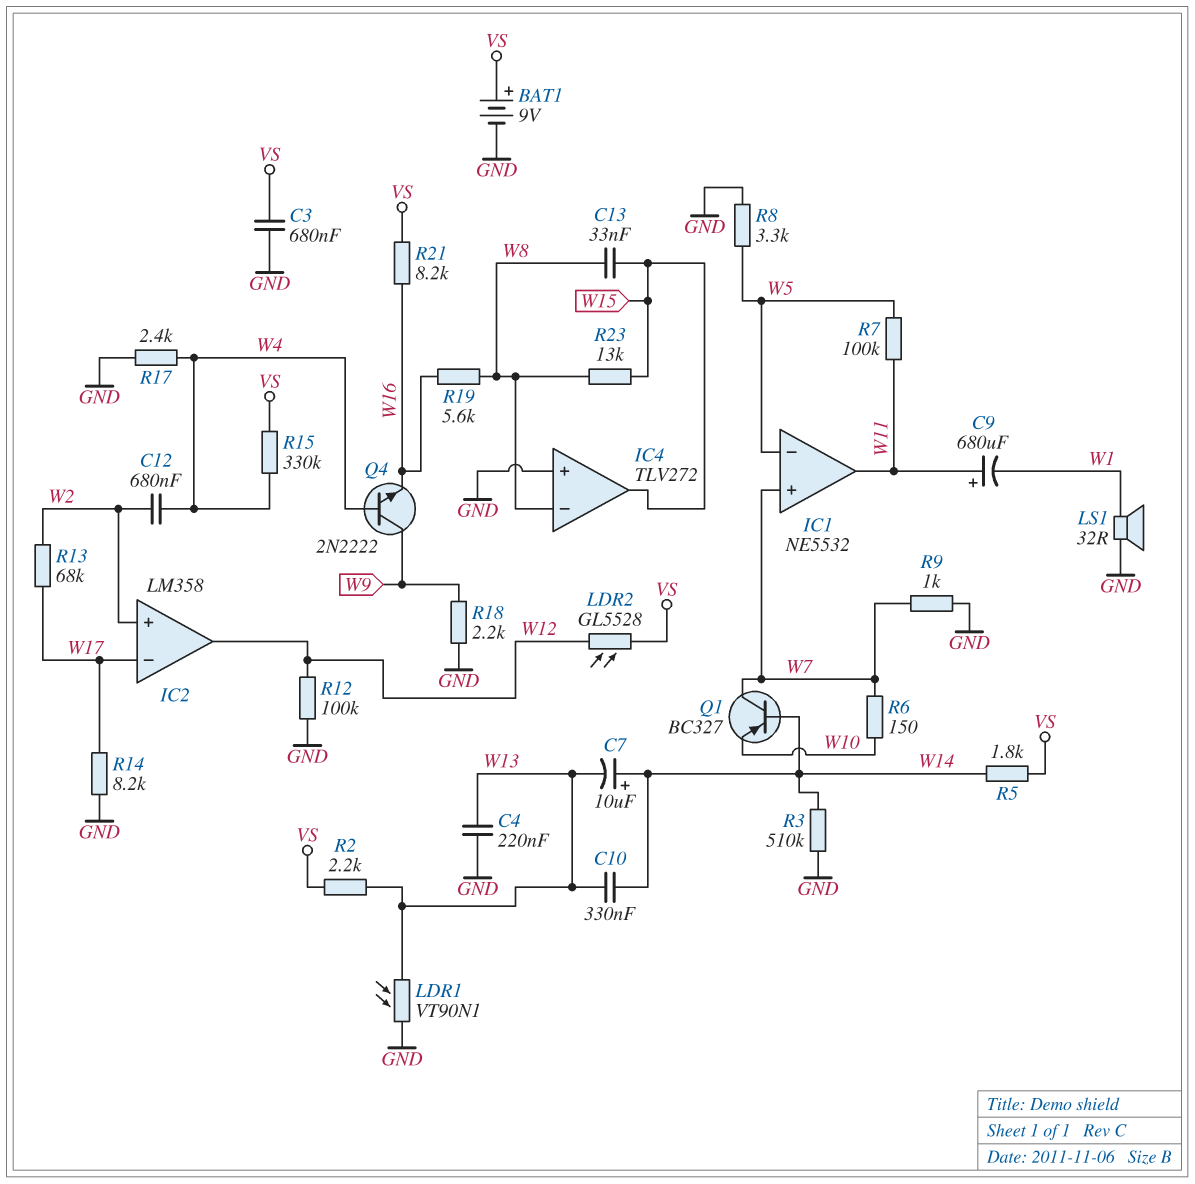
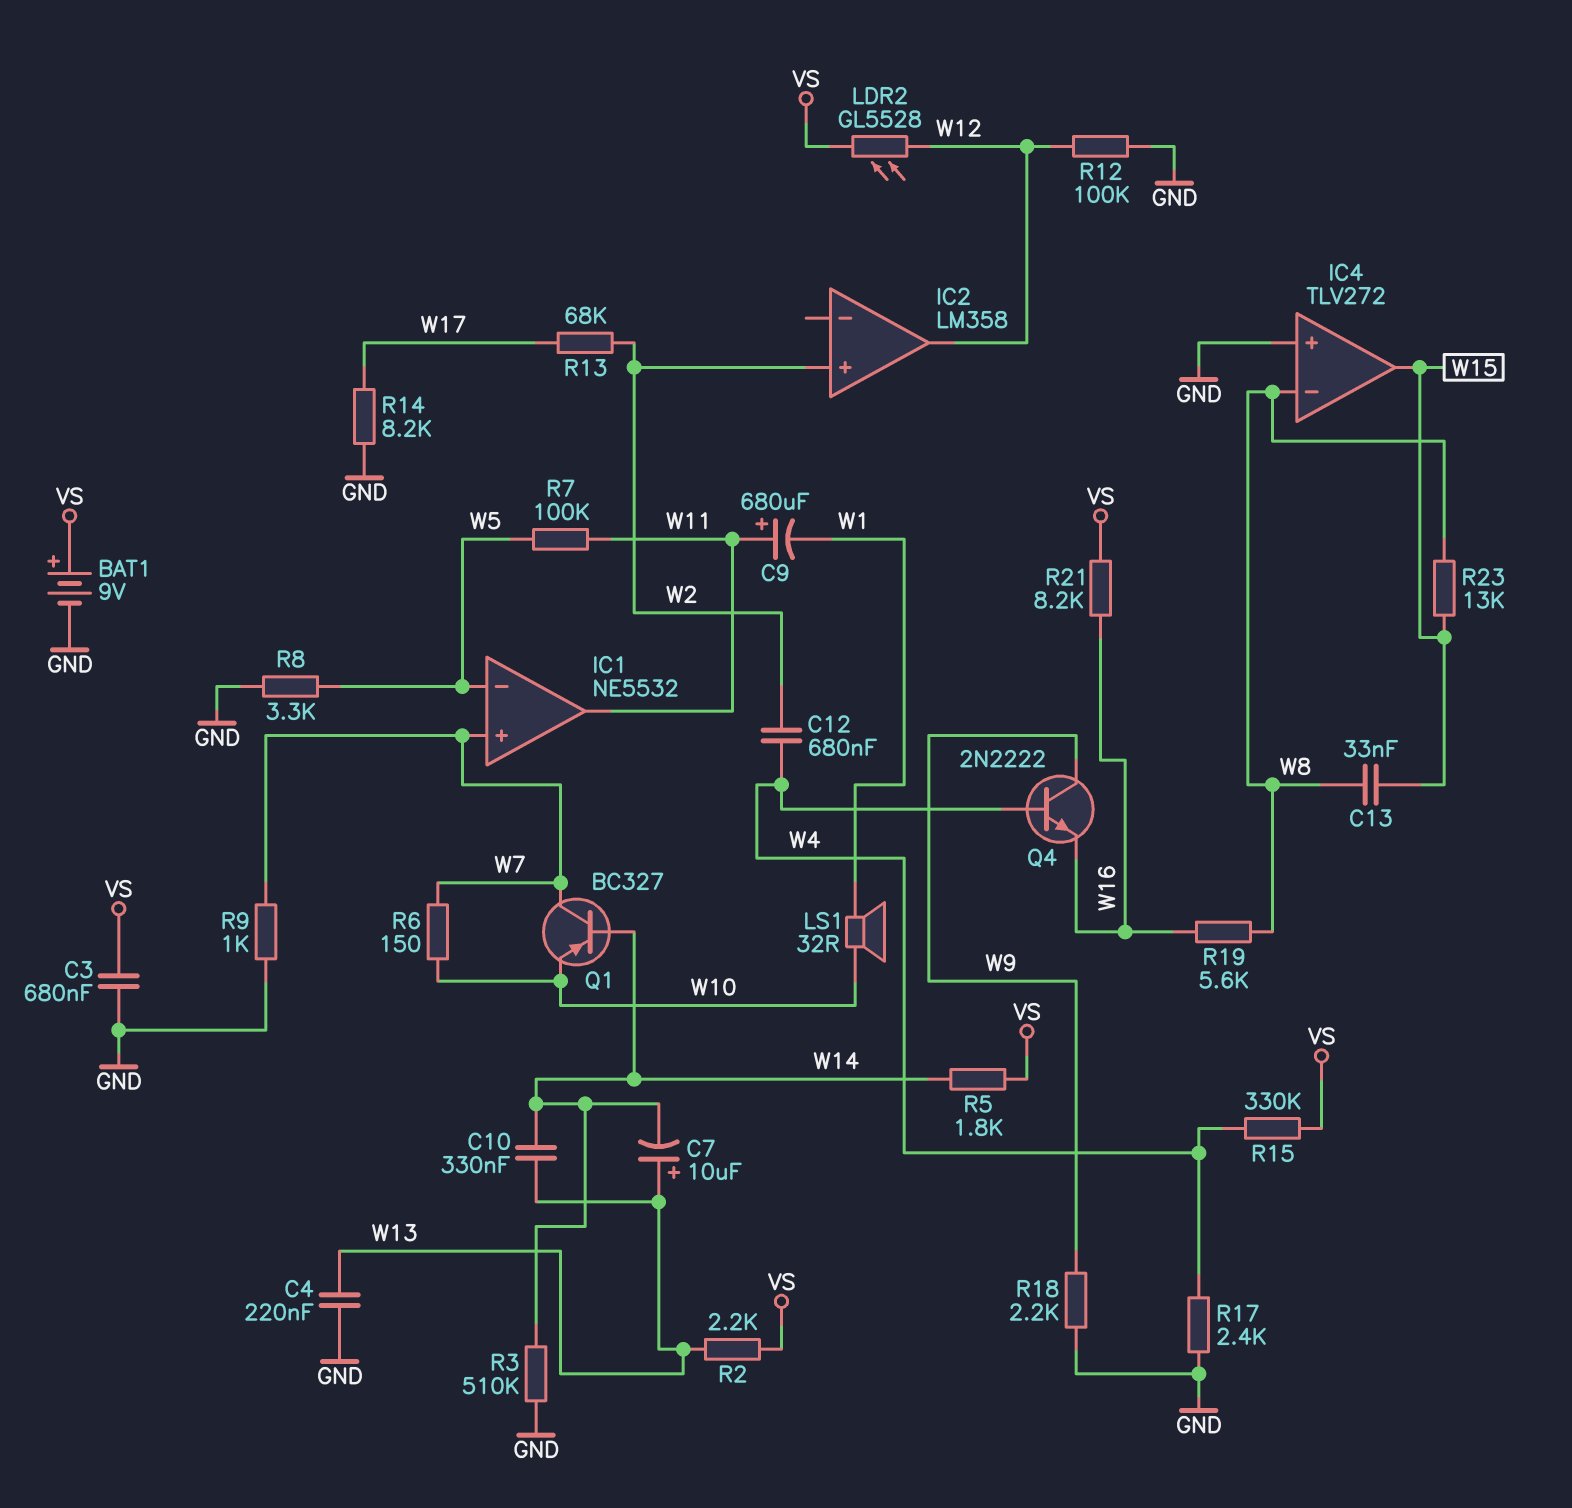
C7: 10uF (plus W14, minus W13) -> 10uF (plus W13, minus W14)
IC2 pin in-: W17 -> none
LDR1: VT90N1 (GND, W13) -> none
LS1: speaker 32R (GND, W1) -> speaker 32R (W1, W10)

